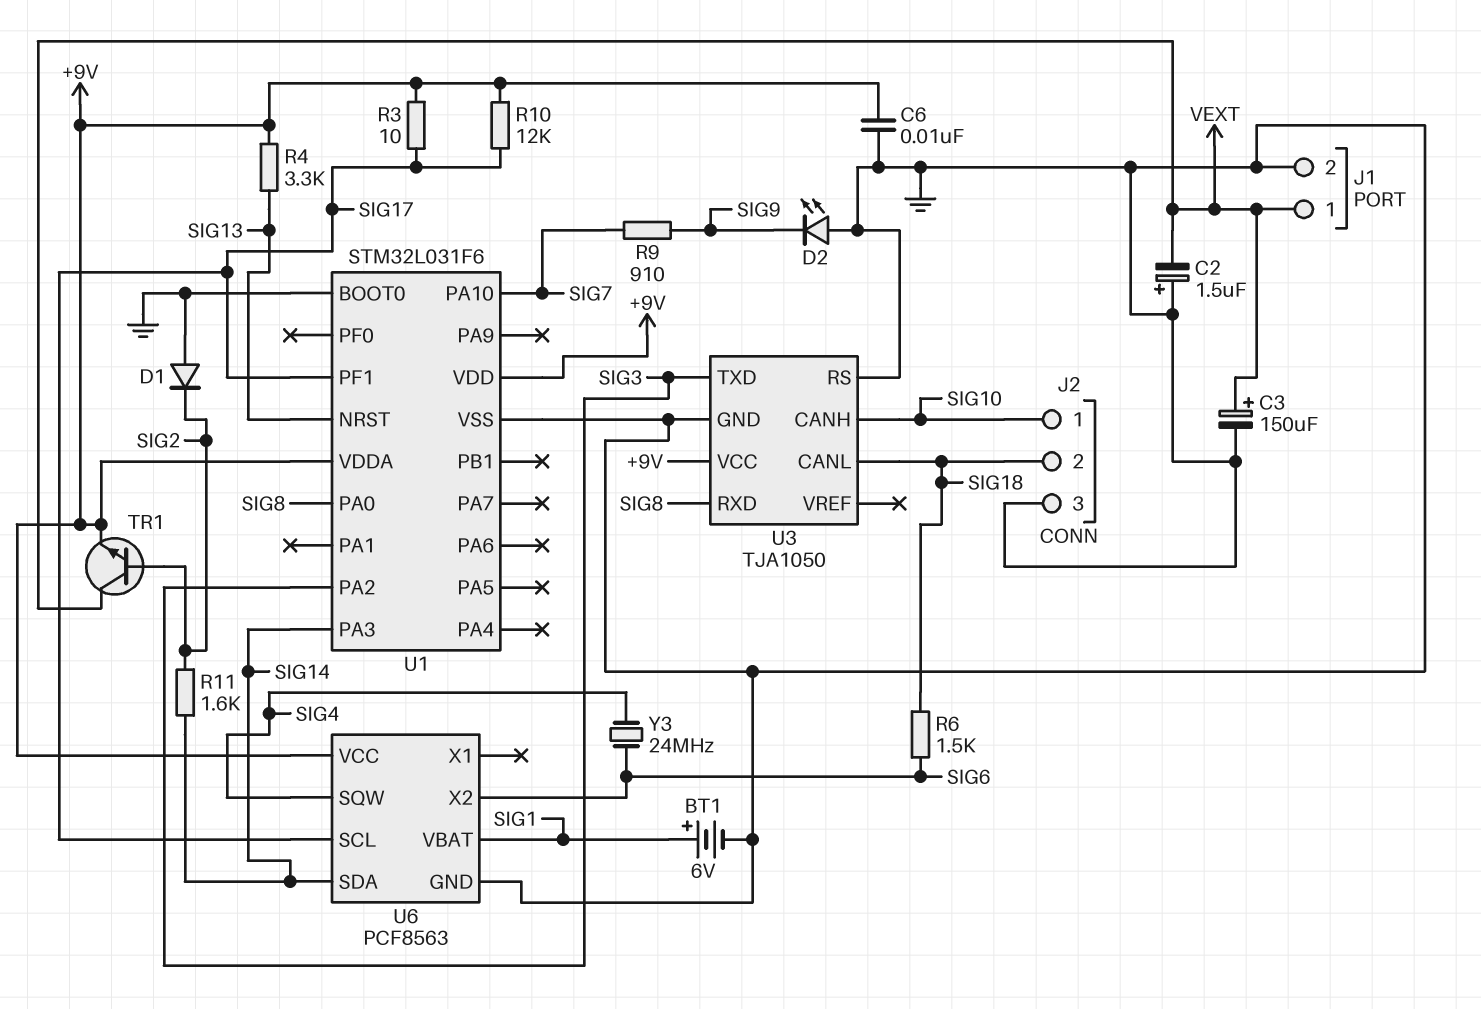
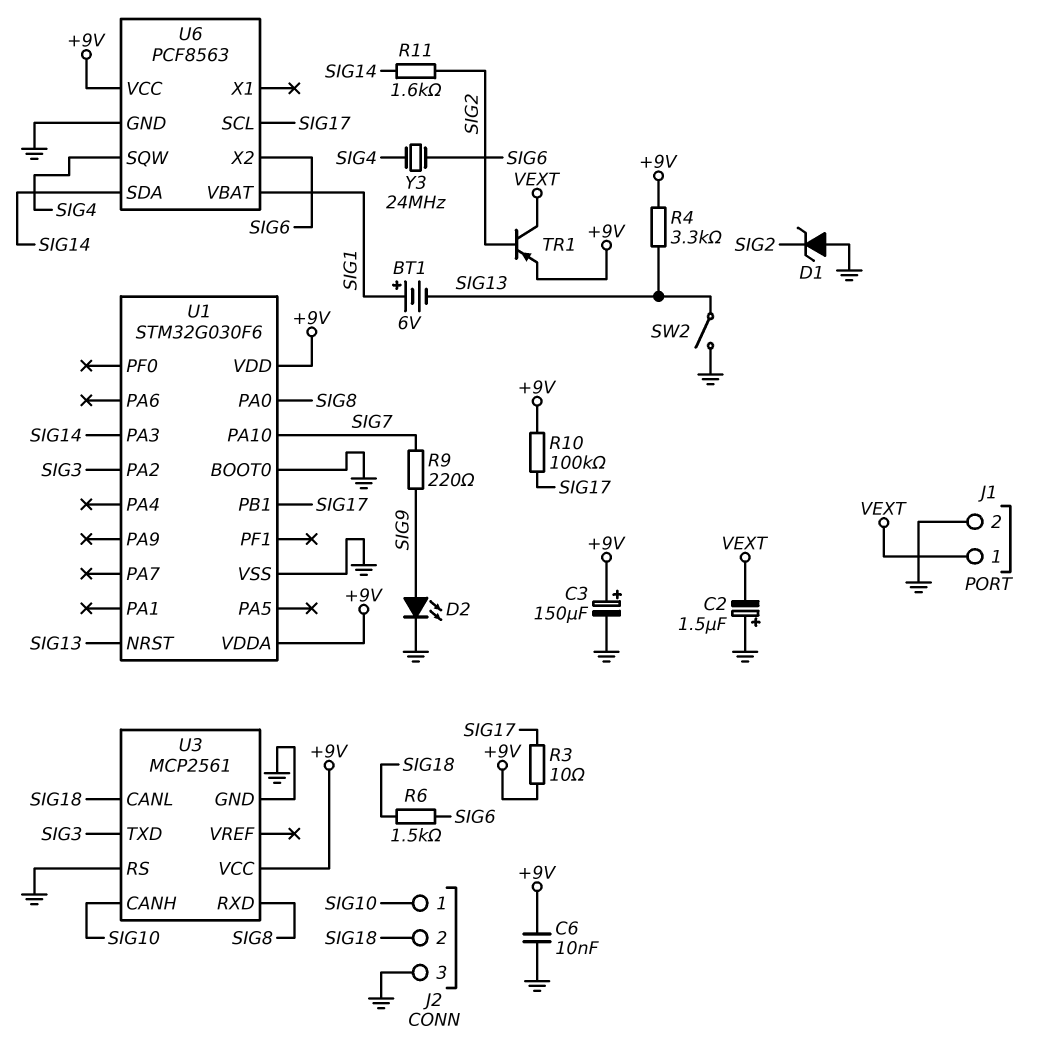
BT1: 6V (plus SIG1, minus GND) -> 6V (plus SIG1, minus SIG13)
C3: 150uF (plus VEXT, minus GND) -> 150uF (plus +9V, minus GND)
D1: diode (A GND, K SIG2) -> zener (A GND, K SIG2)
D2: LED (A GND, K SIG9) -> LED (A SIG9, K GND)
R9: 910 (SIG7, SIG9) -> 220 (SIG7, SIG9)
R10: 12k (+9V, SIG17) -> 100k (+9V, SIG17)
SW2: none -> switch (GND, SIG13)
TR1: NPN (B SIG2, C VEXT, E +9V) -> PNP (B SIG2, C VEXT, E +9V)
U1: STM32L031F6 -> STM32G030F6
U1 pin PB1: none -> SIG17
U1 pin PF1: SIG17 -> none
U3: TJA1050 -> MCP2561

